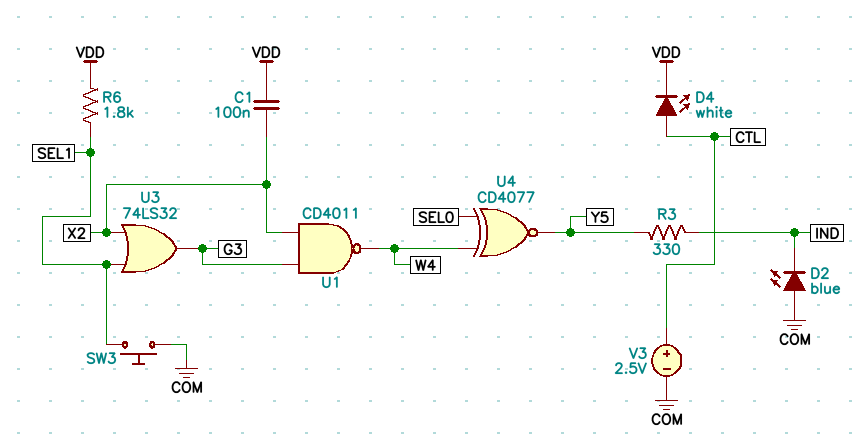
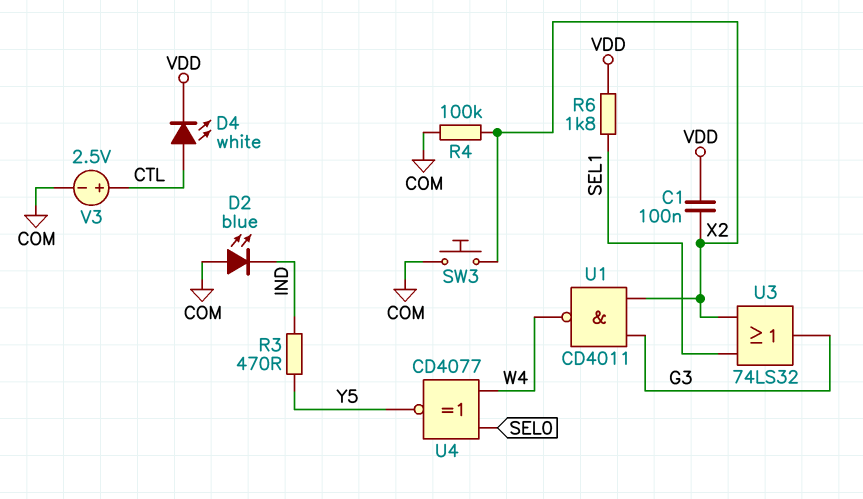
R3: 330 (IND, Y5) -> 470 (IND, Y5)
R4: none -> 100k (COM, X2)
SW3: button (COM, SEL1) -> button (COM, X2)

